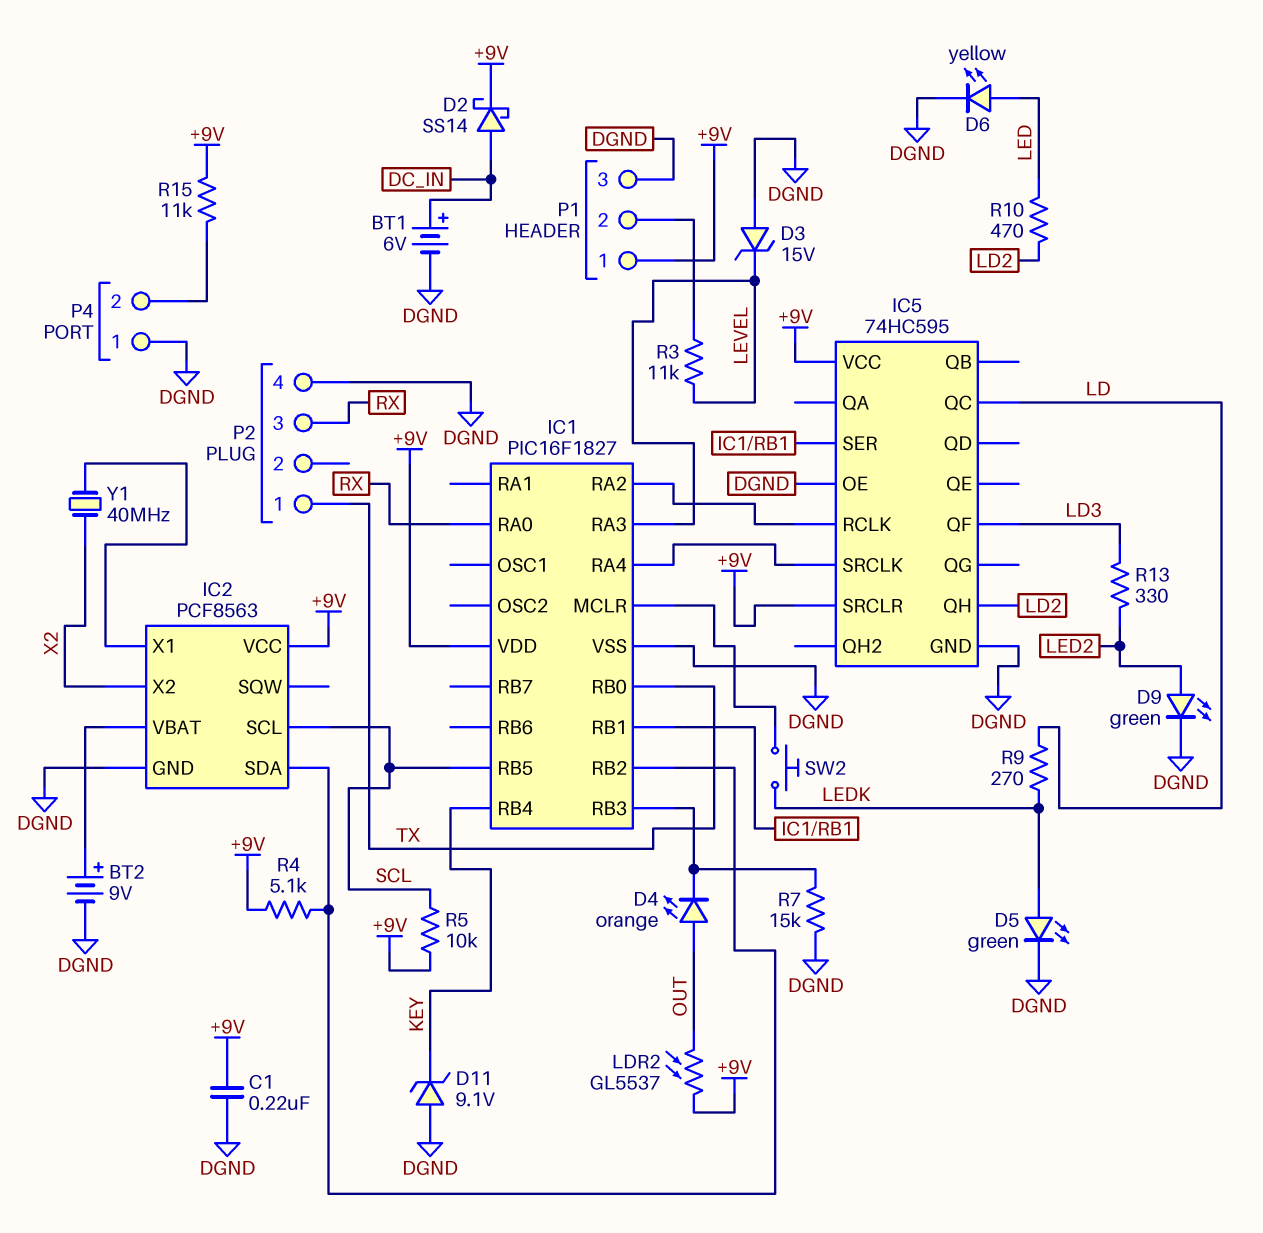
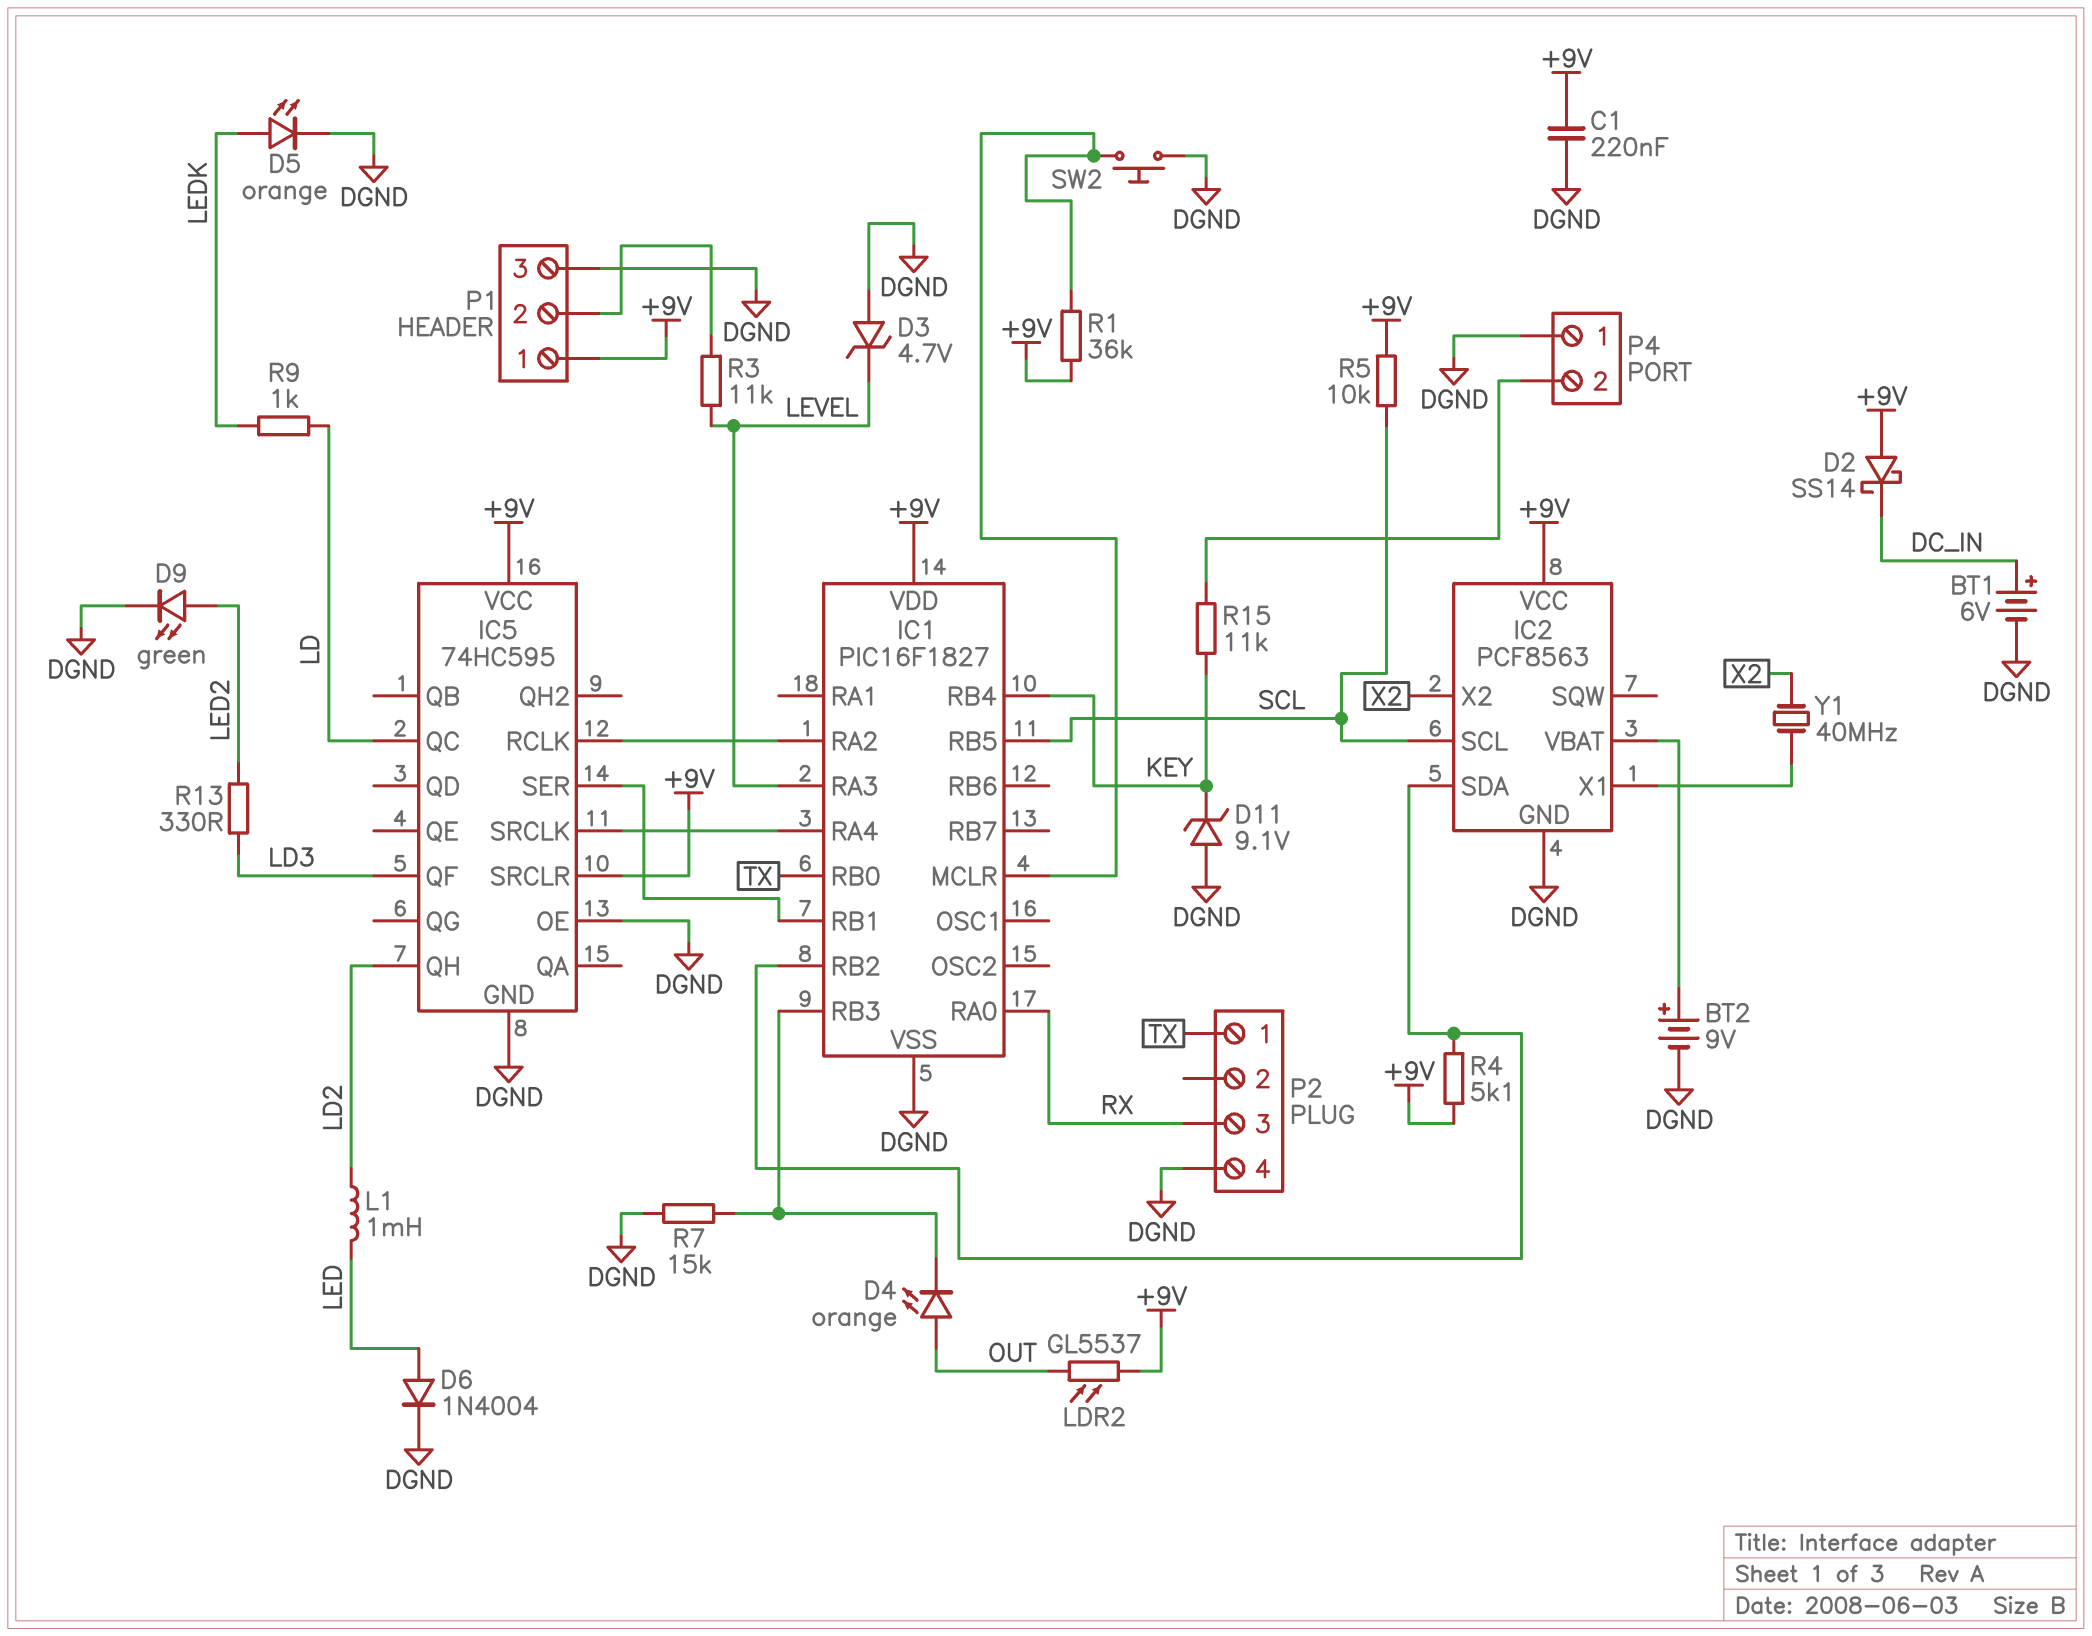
D2: schottky SS14 (A DC_IN, K +9V) -> schottky SS14 (A +9V, K DC_IN)
D3: zener 15V (A DGND, K LEVEL) -> zener 4.7V (A DGND, K LEVEL)
D5: LED green (A LEDK, K DGND) -> LED orange (A LEDK, K DGND)
D6: LED yellow (A LED, K DGND) -> diode 1N4004 (A LED, K DGND)
L1: none -> 1mH (LD2, LED)
R1: none -> 36k (+9V, IC1/MCLR)
R9: 270 (LD, LEDK) -> 1k (LD, LEDK)
R10: 470 (LD2, LED) -> none
R15: 11k (+9V, P4/2) -> 11k (KEY, P4/2)
SW2: button (IC1/MCLR, LEDK) -> button (DGND, IC1/MCLR)

